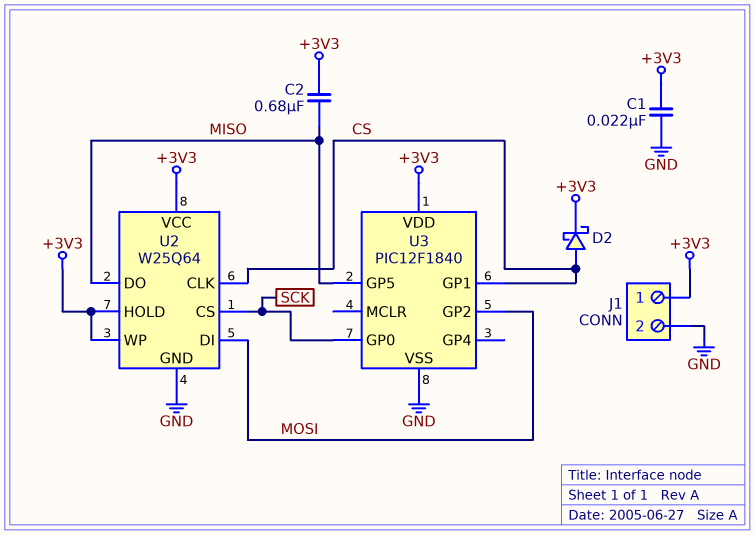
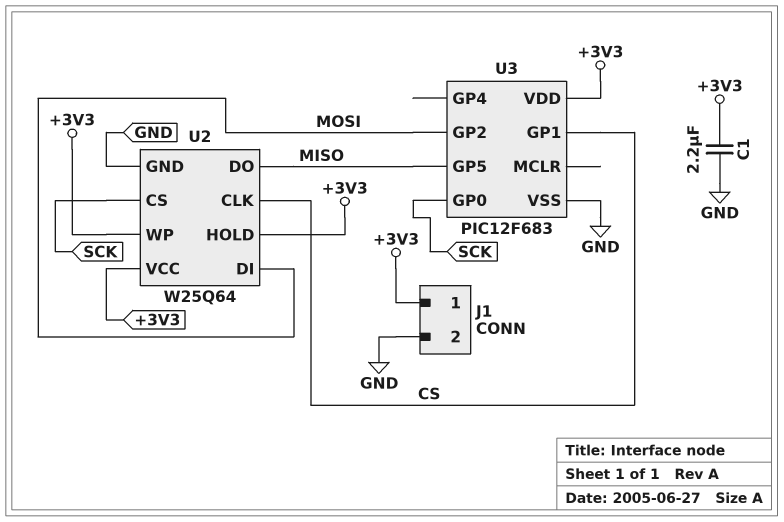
C1: 22nF (+3V3, GND) -> 2.2uF (+3V3, GND)
C2: 680nF (+3V3, MISO) -> none
D2: schottky (A CS, K +3V3) -> none
U3: PIC12F1840 -> PIC12F683

